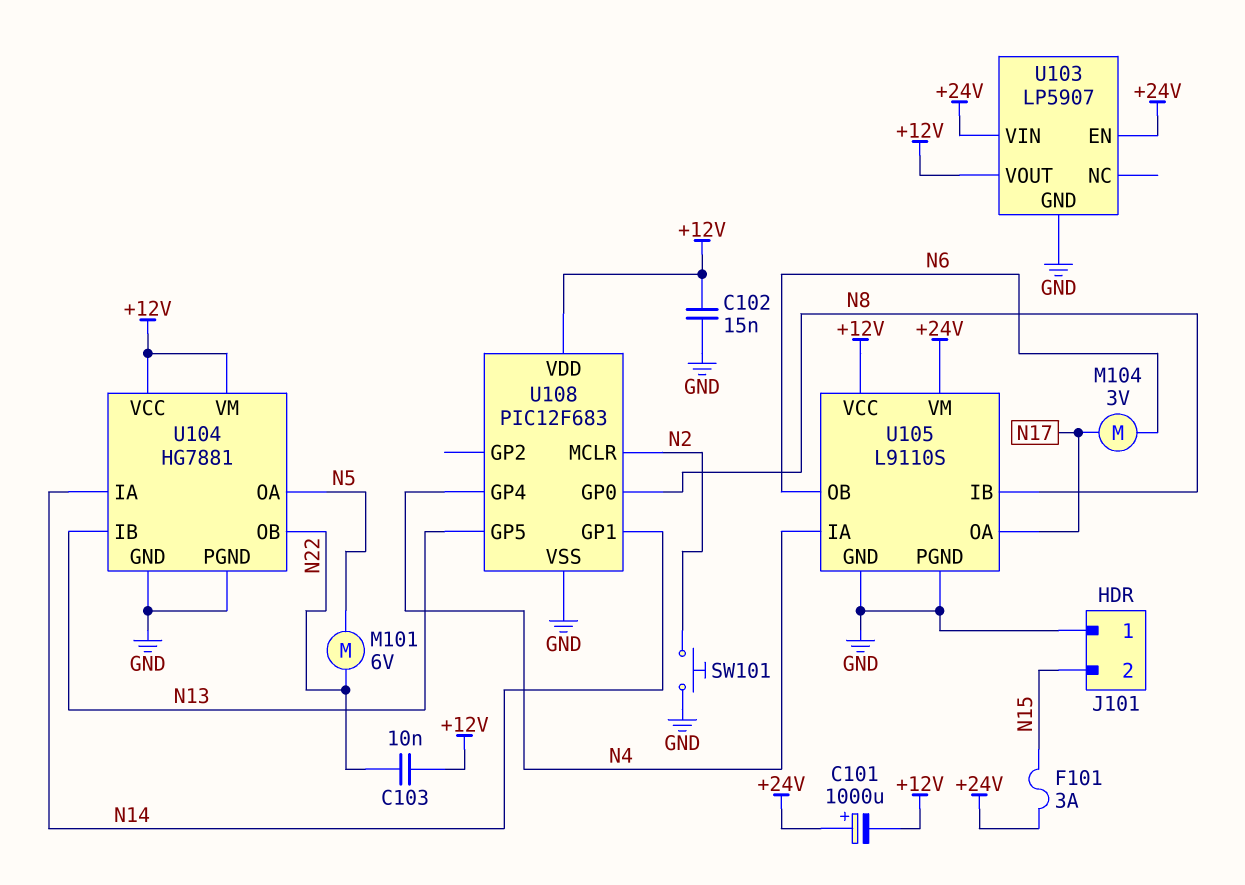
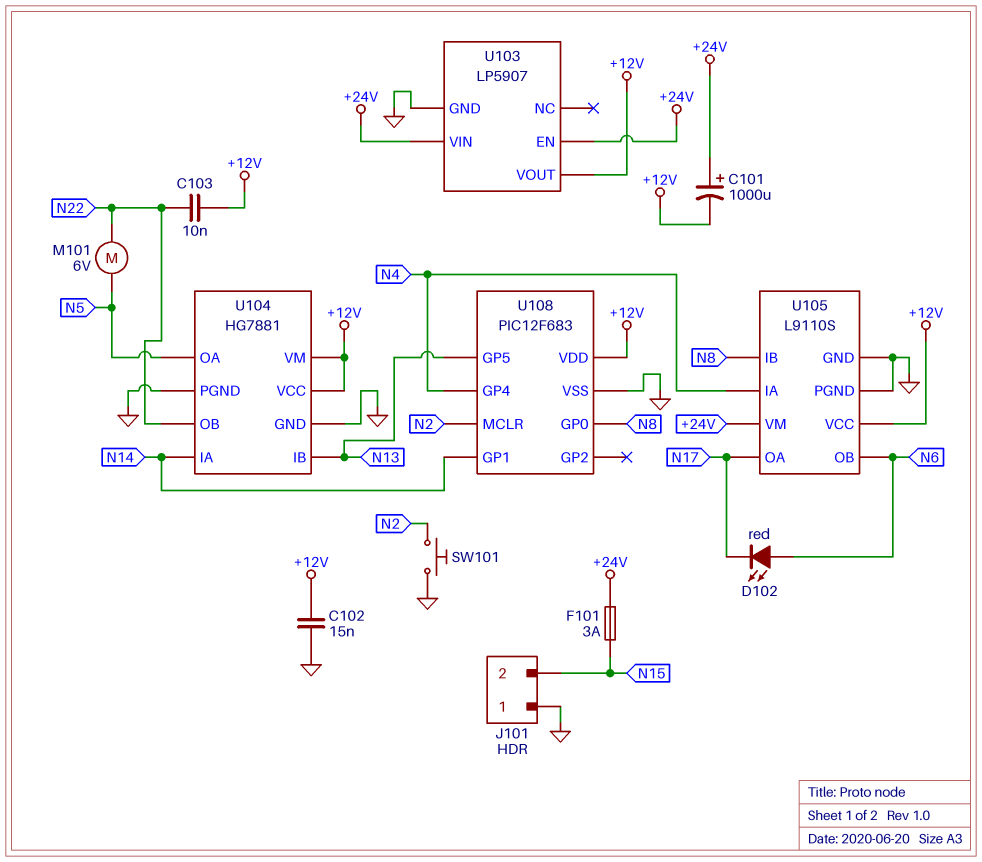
D102: none -> LED red (A N6, K N17)
M104: motor 3V (N6, N17) -> none

